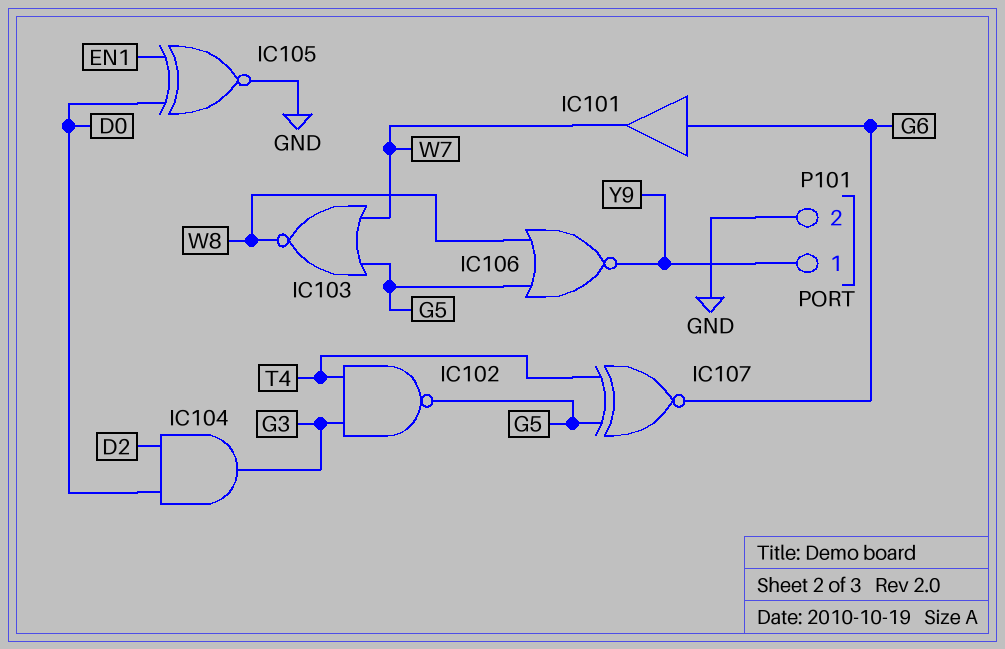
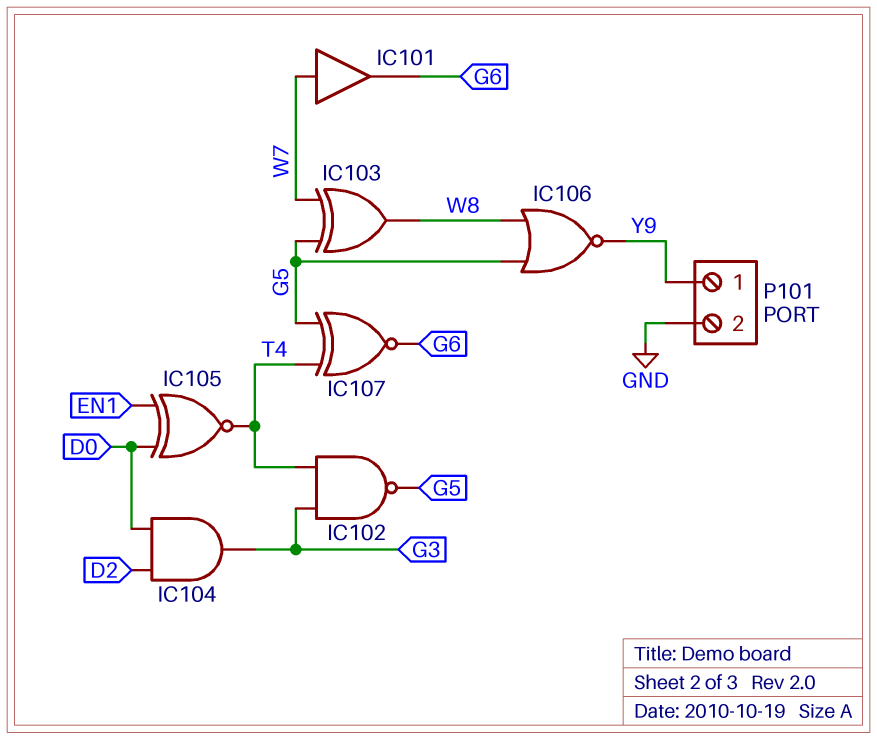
IC101: buffer (in G6, out W7) -> buffer (in W7, out G6)
IC103: NOR (in G5, in W7, out W8) -> XOR (in G5, in W7, out W8)
IC105: XNOR (in D0, in EN1, out GND) -> XNOR (in D0, in EN1, out T4)

